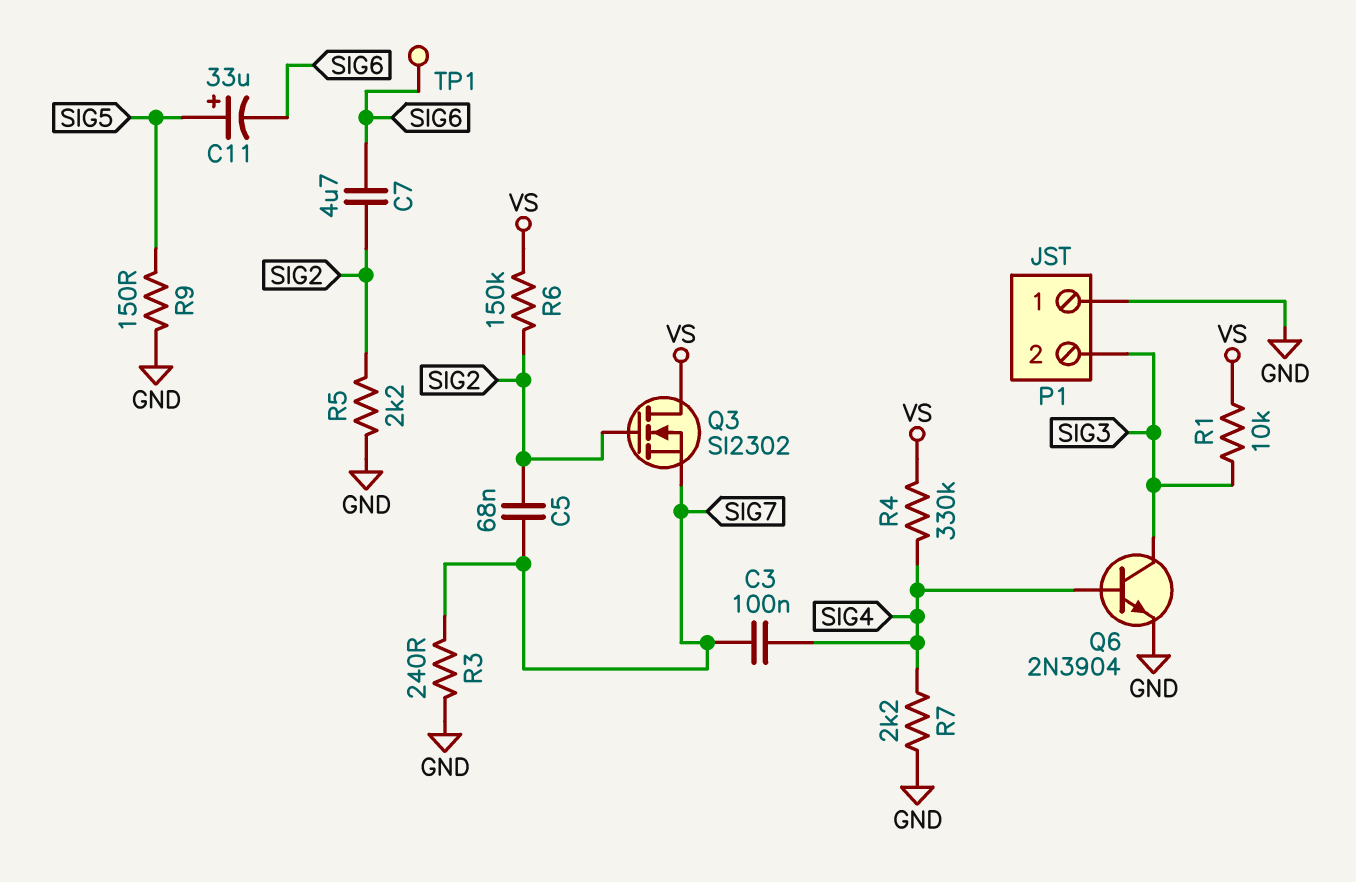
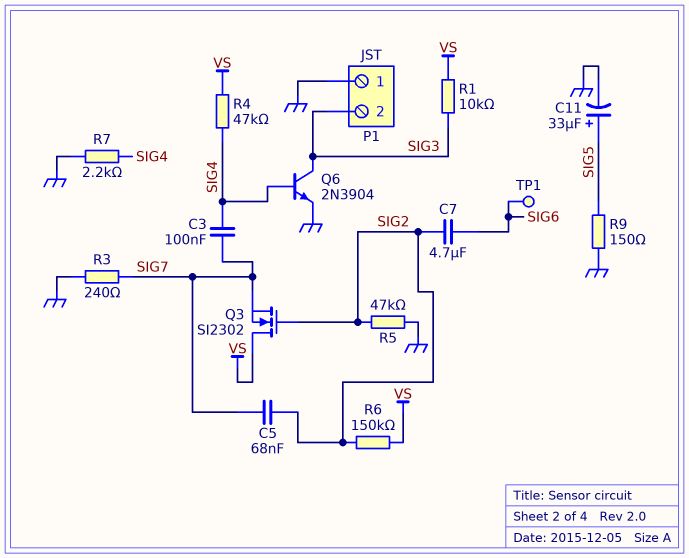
C11: 33uF (plus SIG5, minus SIG6) -> 33uF (plus SIG5, minus GND)
R4: 330k (SIG4, VS) -> 47k (SIG4, VS)
R5: 2.2k (GND, SIG2) -> 47k (GND, SIG2)

